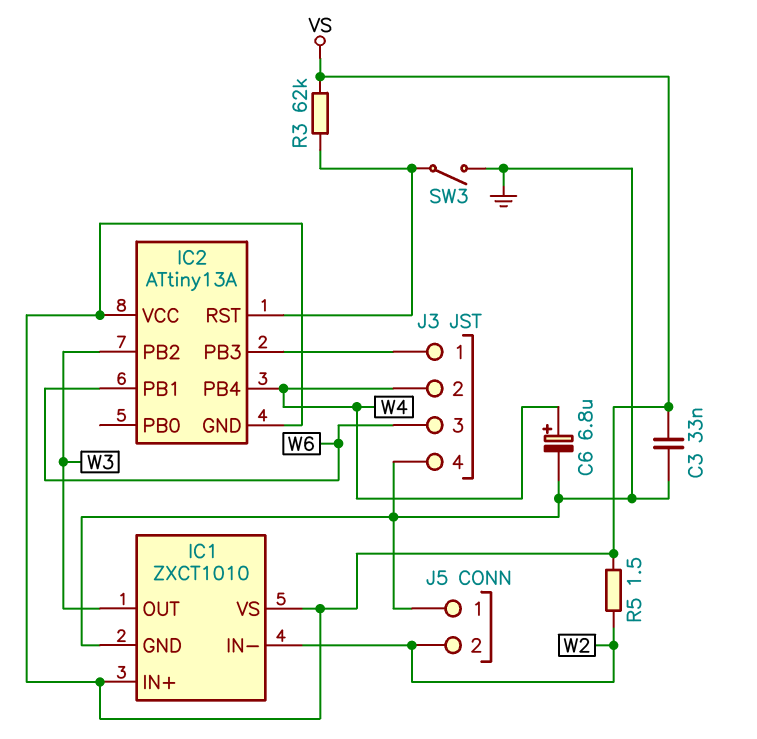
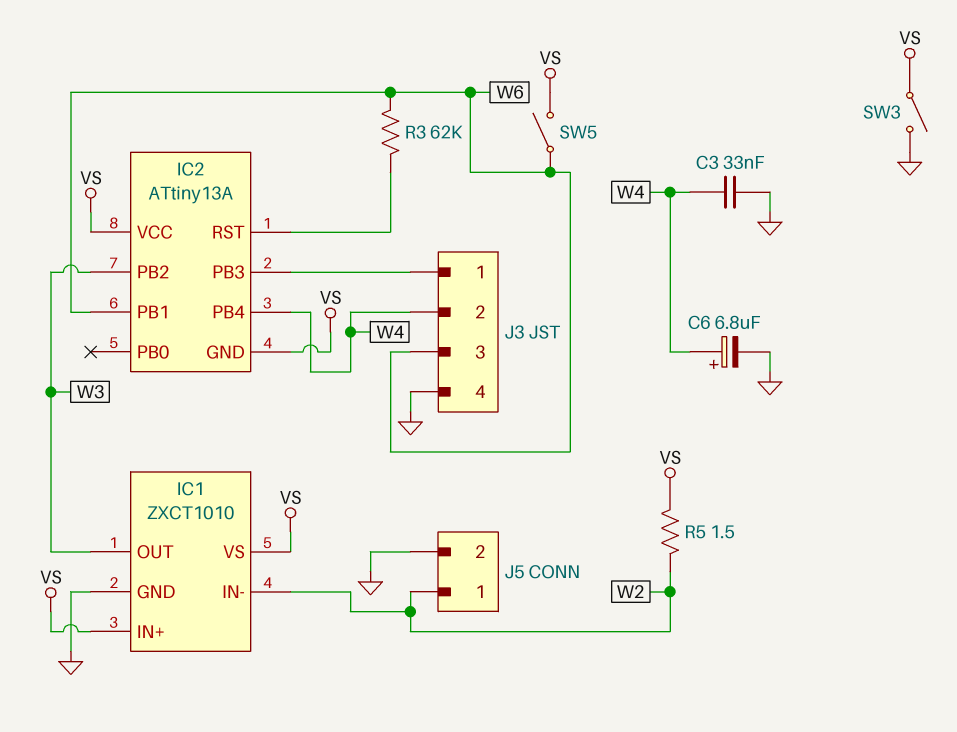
C3: 33nF (GND, VS) -> 33nF (GND, W4)
J5 pin 1: GND -> W2
J5 pin 2: W2 -> GND
R3: 62k (IC2/RST, VS) -> 62k (IC2/RST, W6)
SW3: switch (GND, IC2/RST) -> switch (GND, VS)
SW5: none -> switch (VS, W6)

